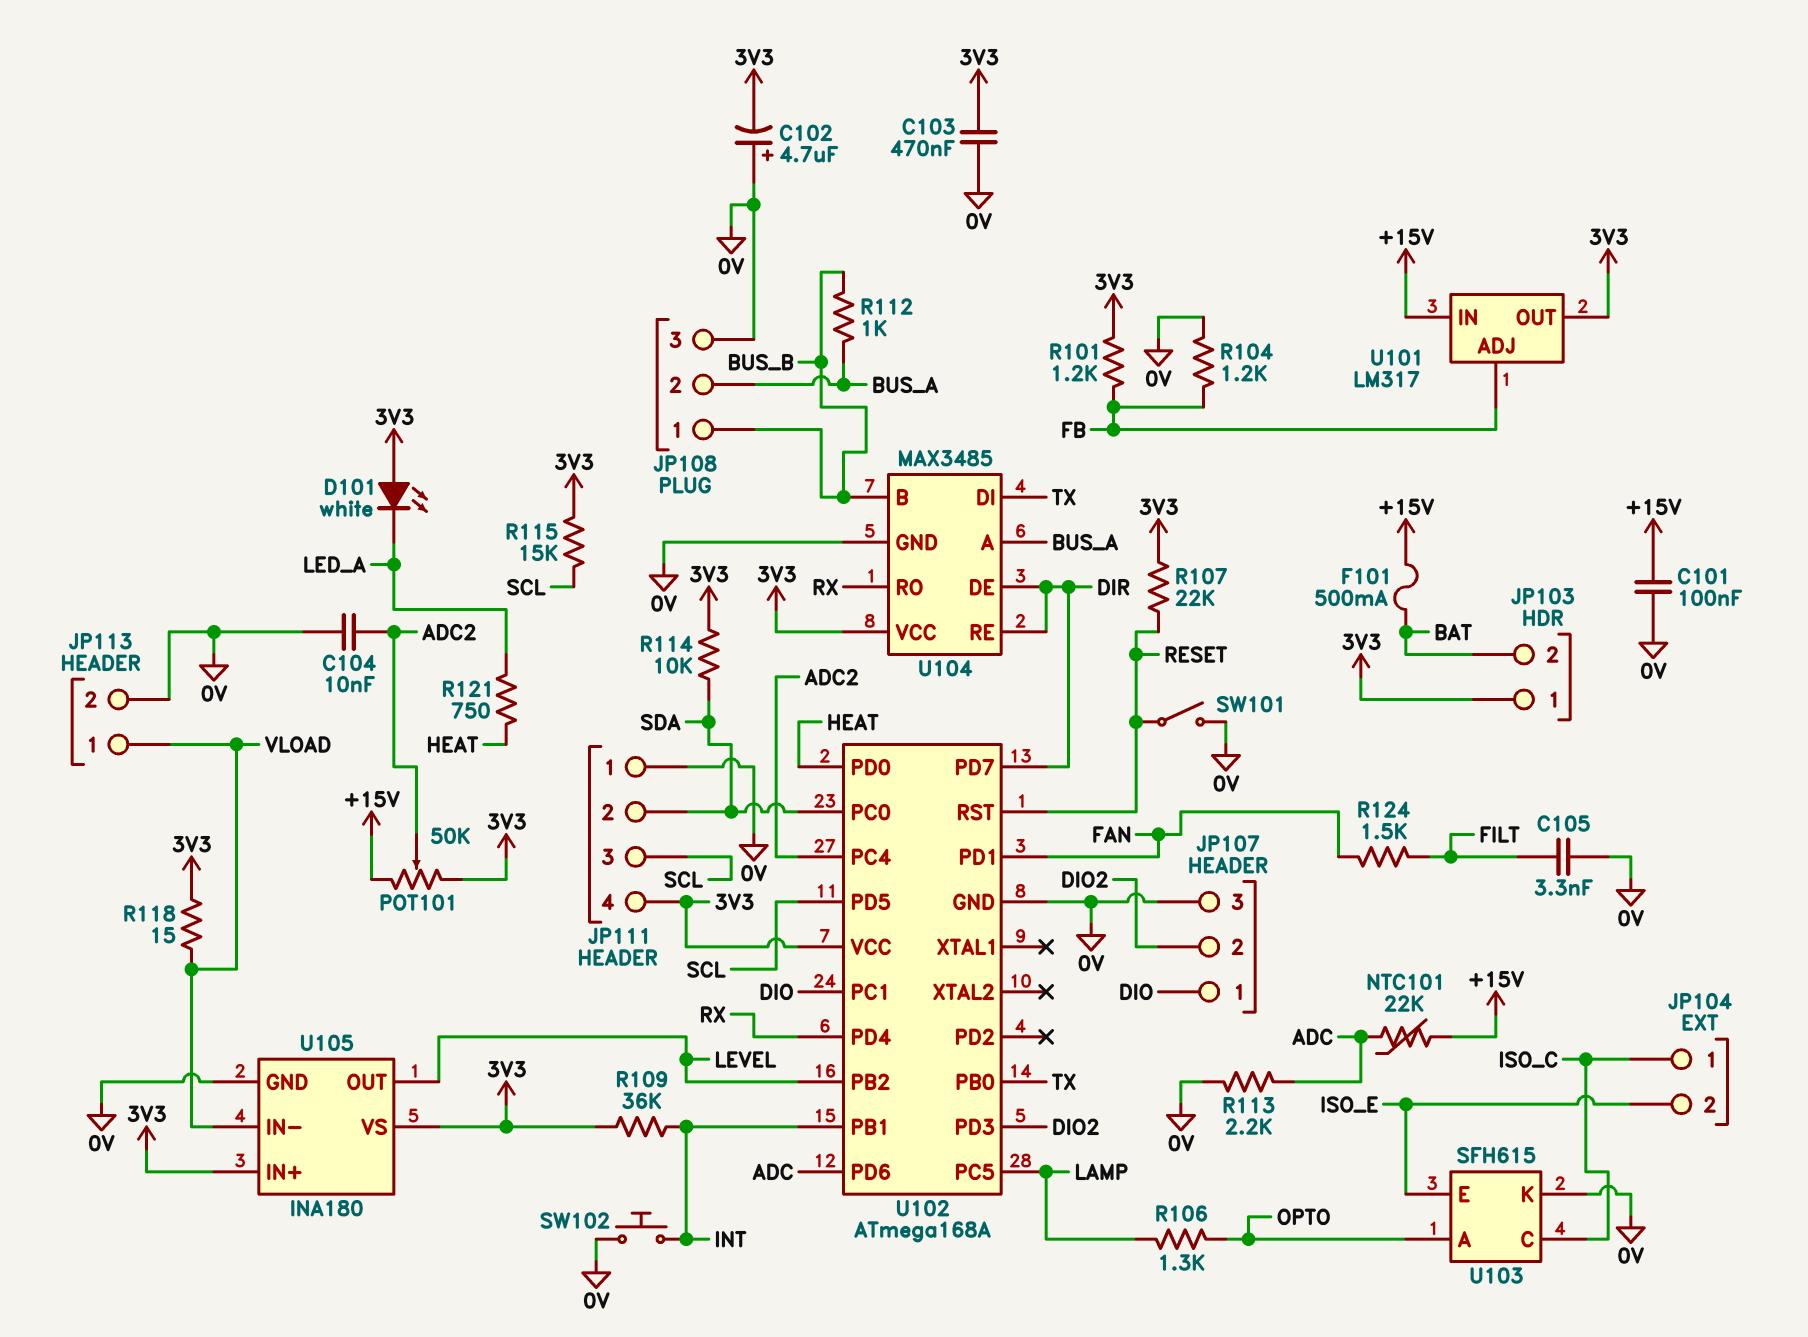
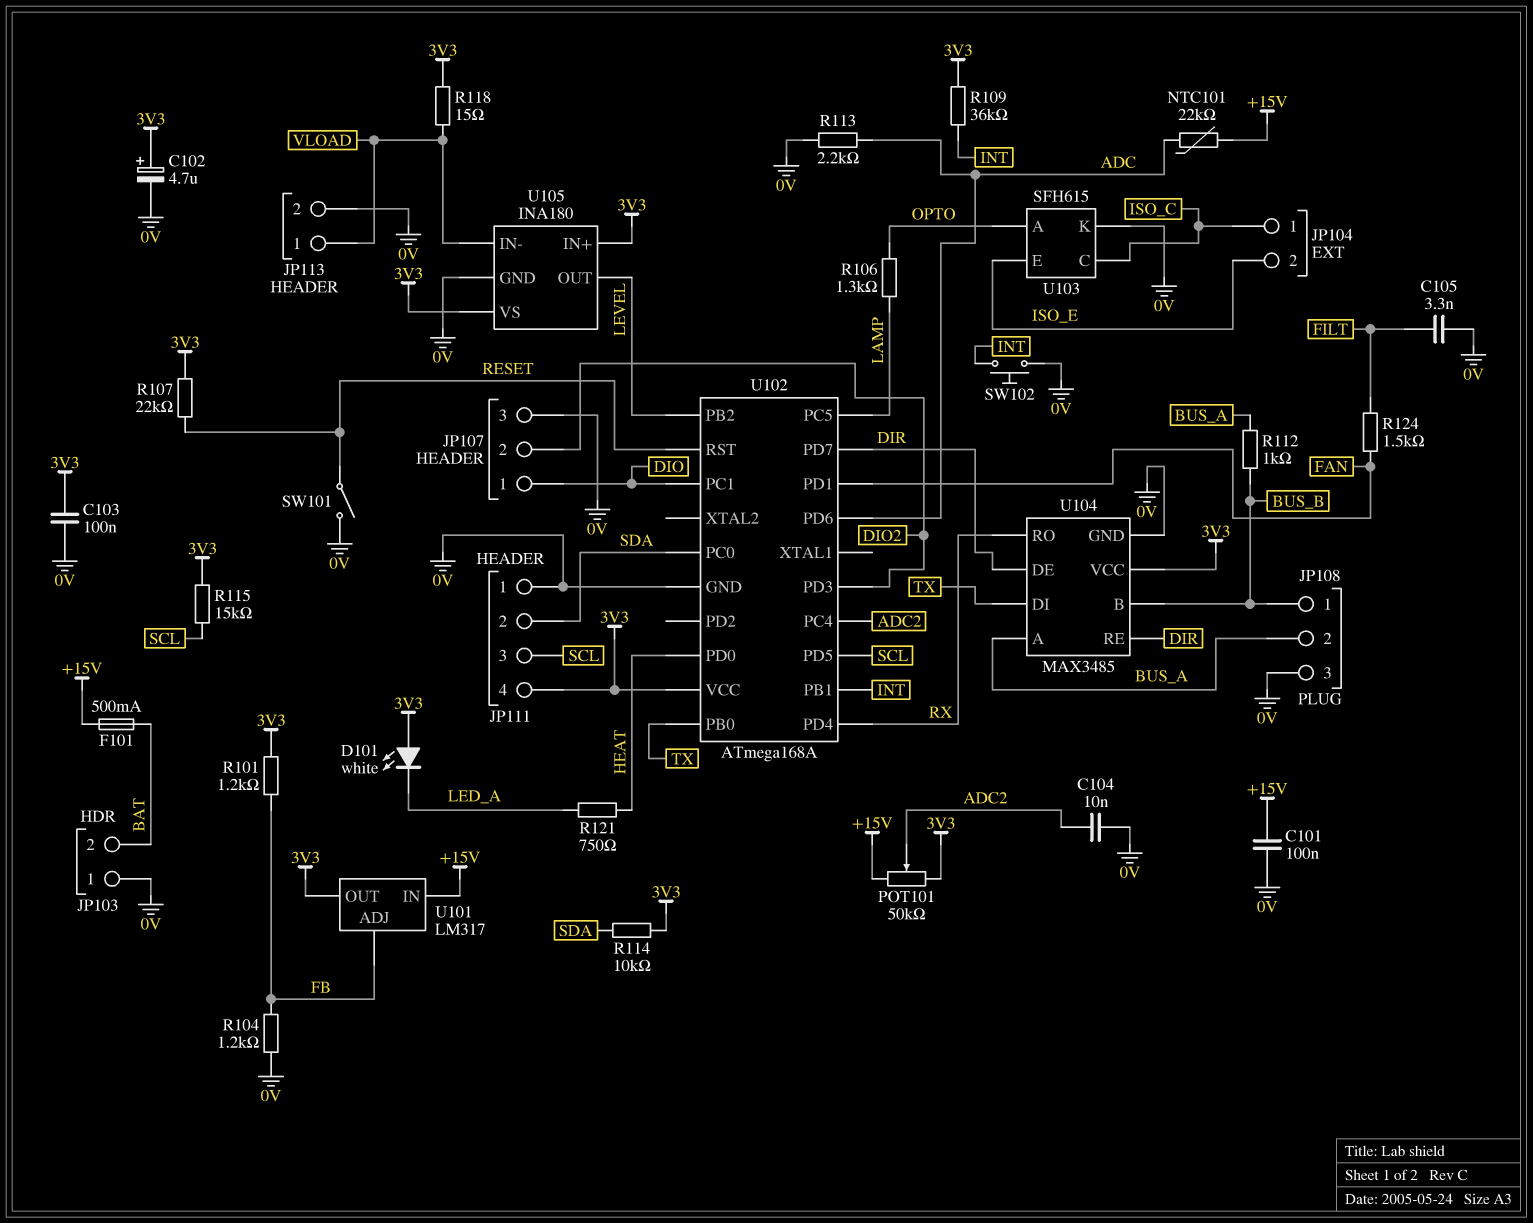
C102: 4.7uF (plus 0V, minus 3V3) -> 4.7uF (plus 3V3, minus 0V)
C103: 470nF (0V, 3V3) -> 100nF (0V, 3V3)
JP103 pin 1: 3V3 -> 0V

